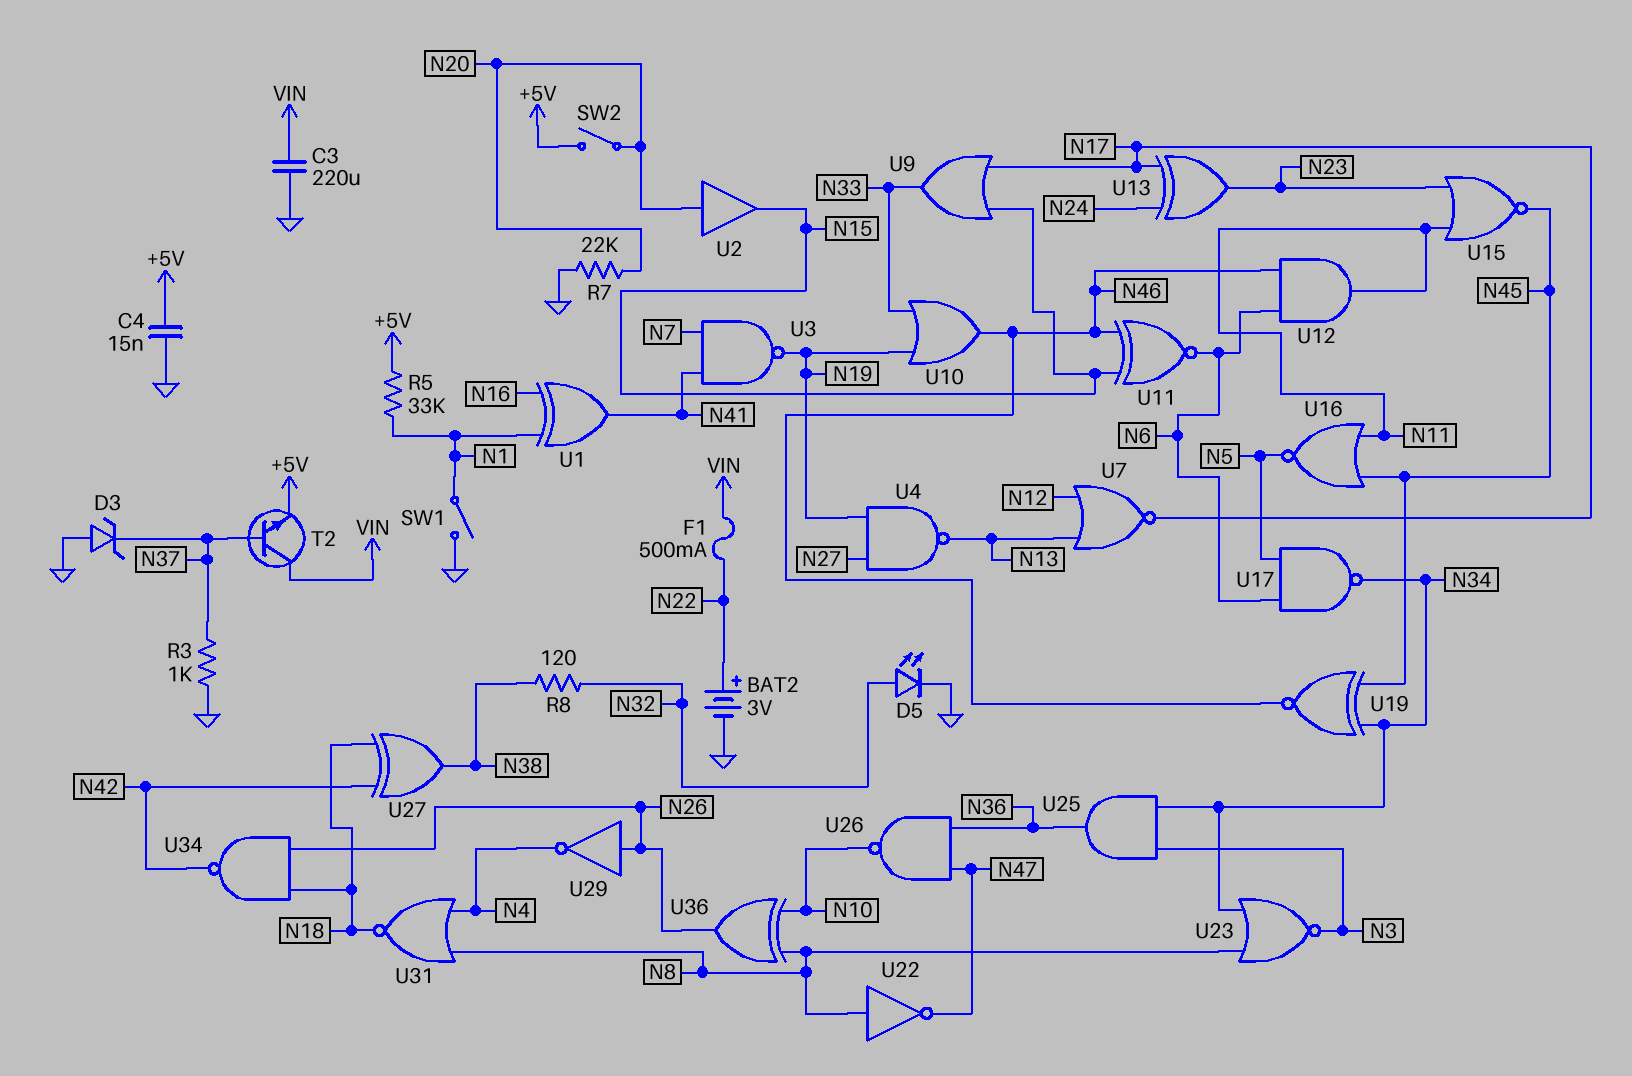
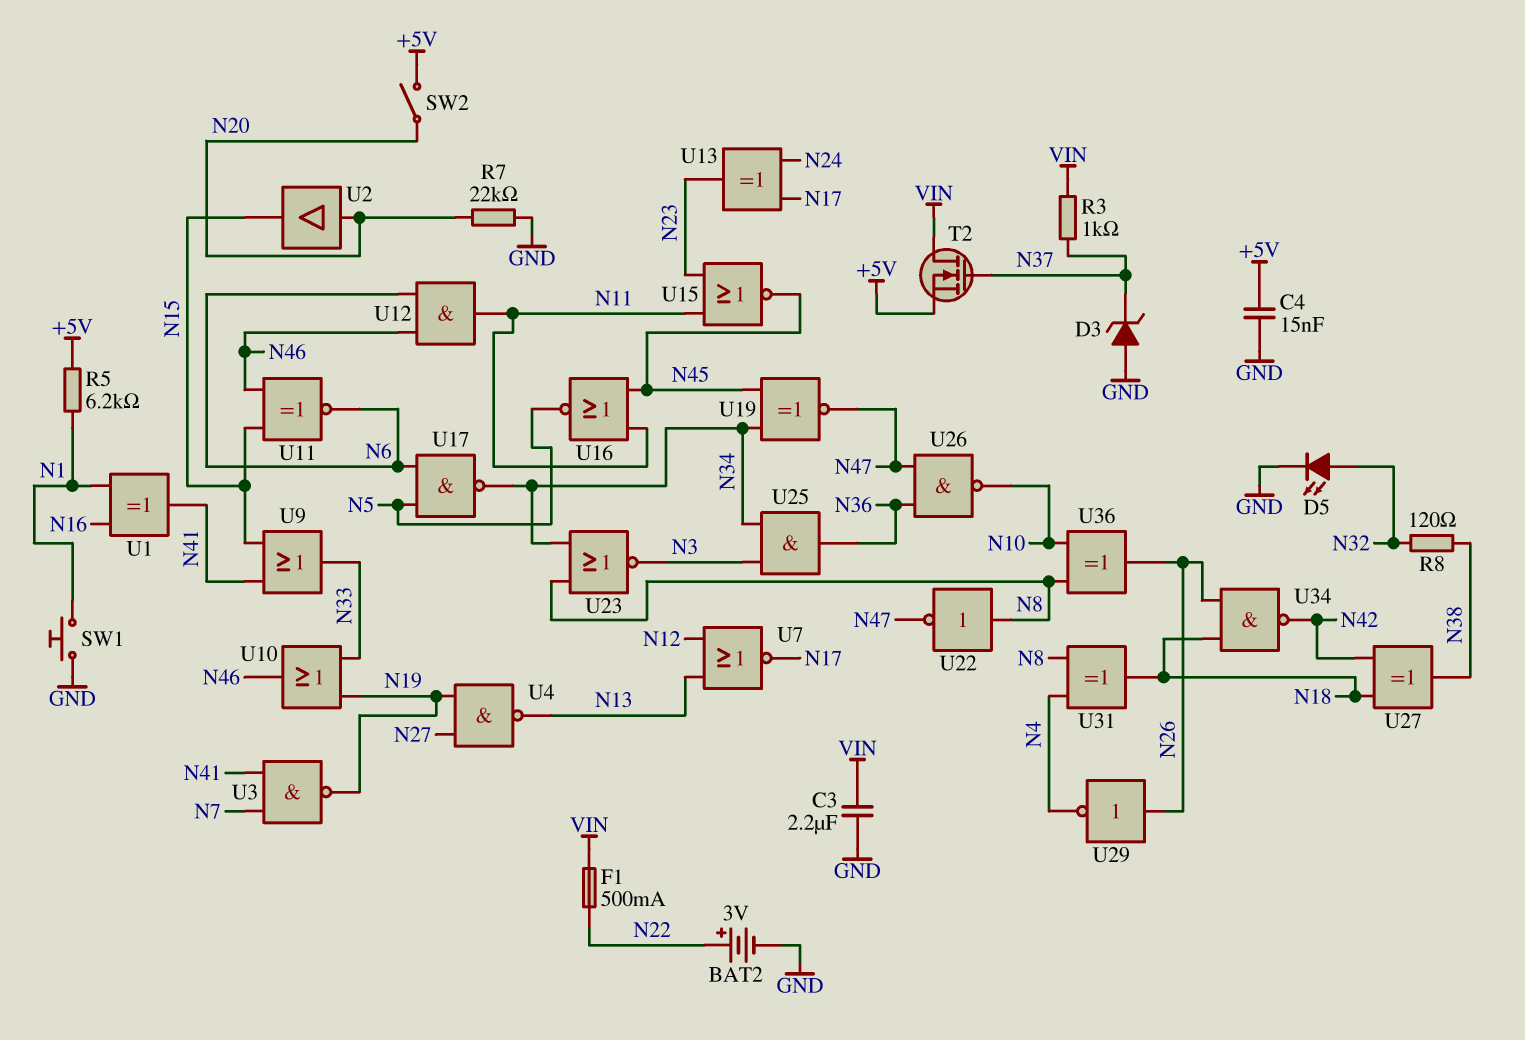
C3: 220uF (GND, VIN) -> 2.2uF (GND, VIN)
R3: 1k (GND, N37) -> 1k (N37, VIN)
R5: 33k (+5V, N1) -> 6.2k (+5V, N1)
SW1: switch (GND, N1) -> button (GND, N1)
T2: NPN (B N37, C VIN, E +5V) -> NMOS (G N37, D VIN, S +5V)
U9: OR (in N15, in N17, out N33) -> OR (in N15, in N41, out N33)
U19: XNOR (in N34, in N45, out N46) -> XNOR (in N34, in N45, out N47)
U31: NOR (in N4, in N8, out N18) -> XOR (in N4, in N8, out N18)

